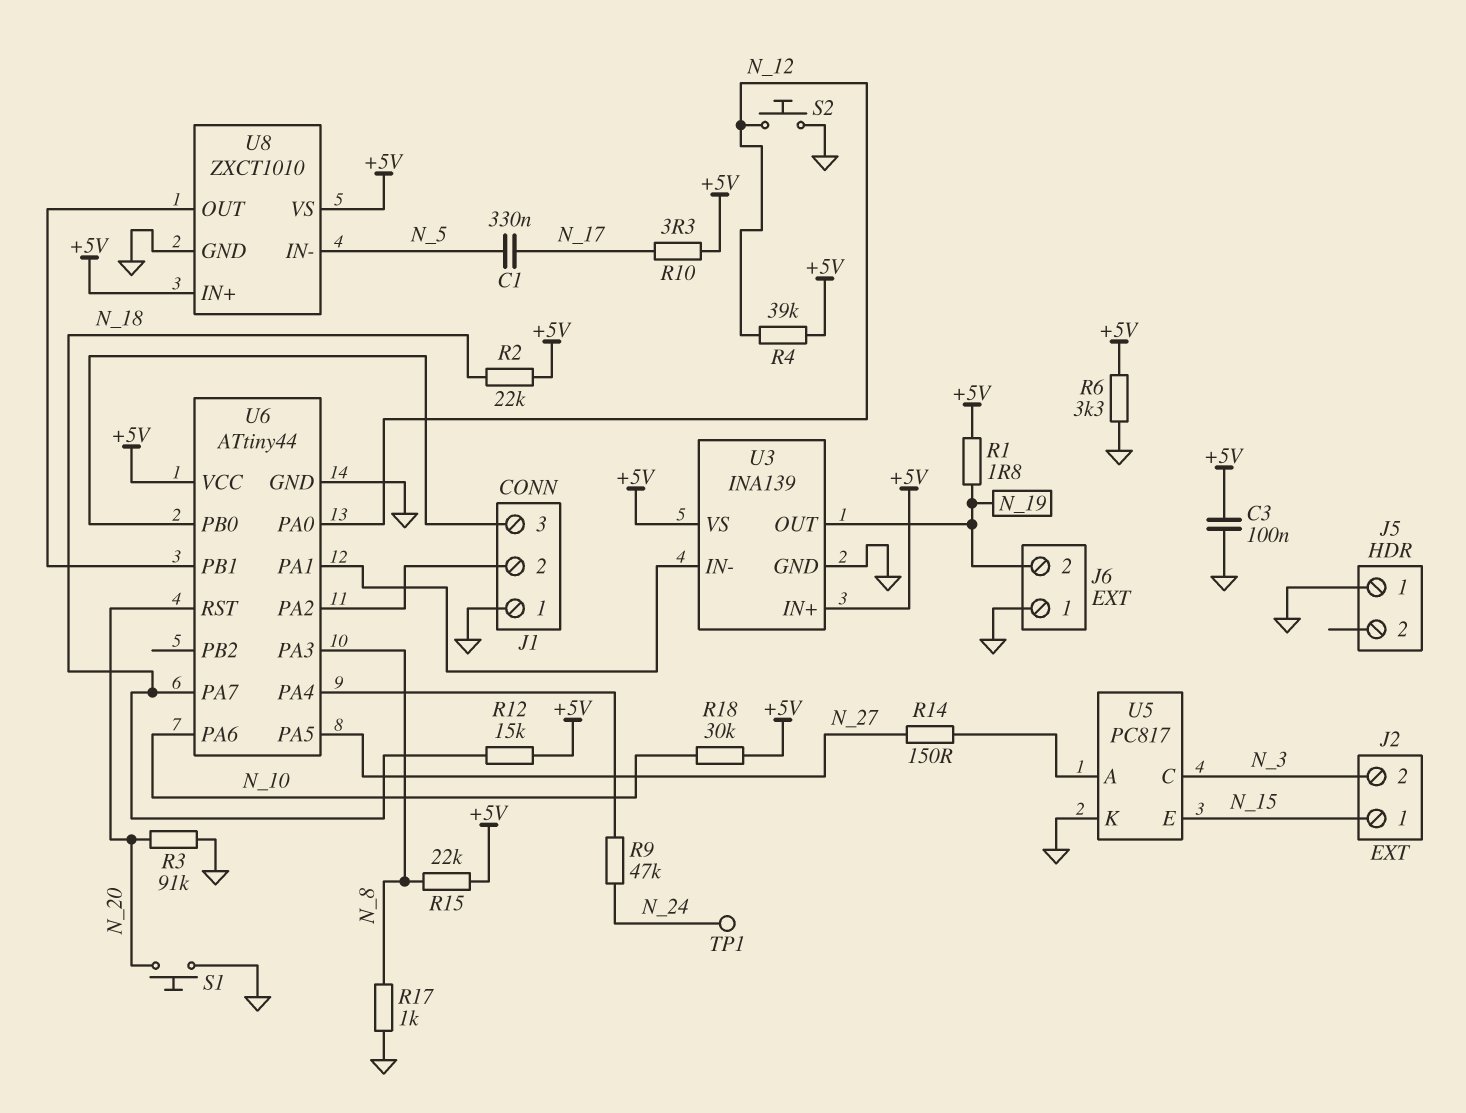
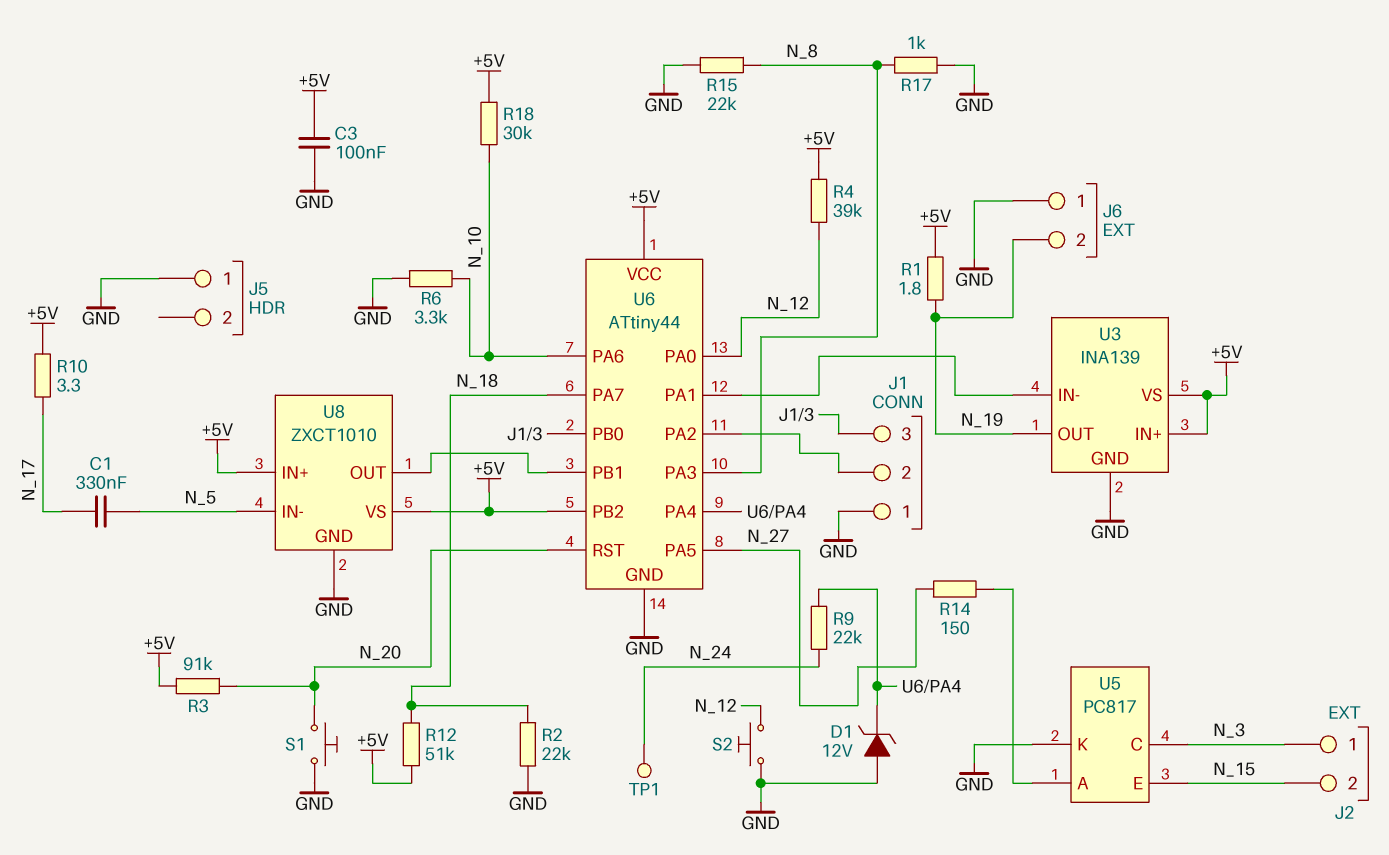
D1: none -> zener 12V (A GND, K U6/PA4)
J2 pin 1: N_15 -> N_3
J2 pin 2: N_3 -> N_15
R2: 22k (+5V, N_18) -> 22k (GND, N_18)
R3: 91k (GND, N_20) -> 91k (+5V, N_20)
R6: 3.3k (+5V, GND) -> 3.3k (GND, N_10)
R9: 47k (N_24, U6/PA4) -> 22k (N_24, U6/PA4)
R12: 15k (+5V, N_18) -> 51k (+5V, N_18)
R15: 22k (+5V, N_8) -> 22k (GND, N_8)
U6 pin PB2: none -> +5V

